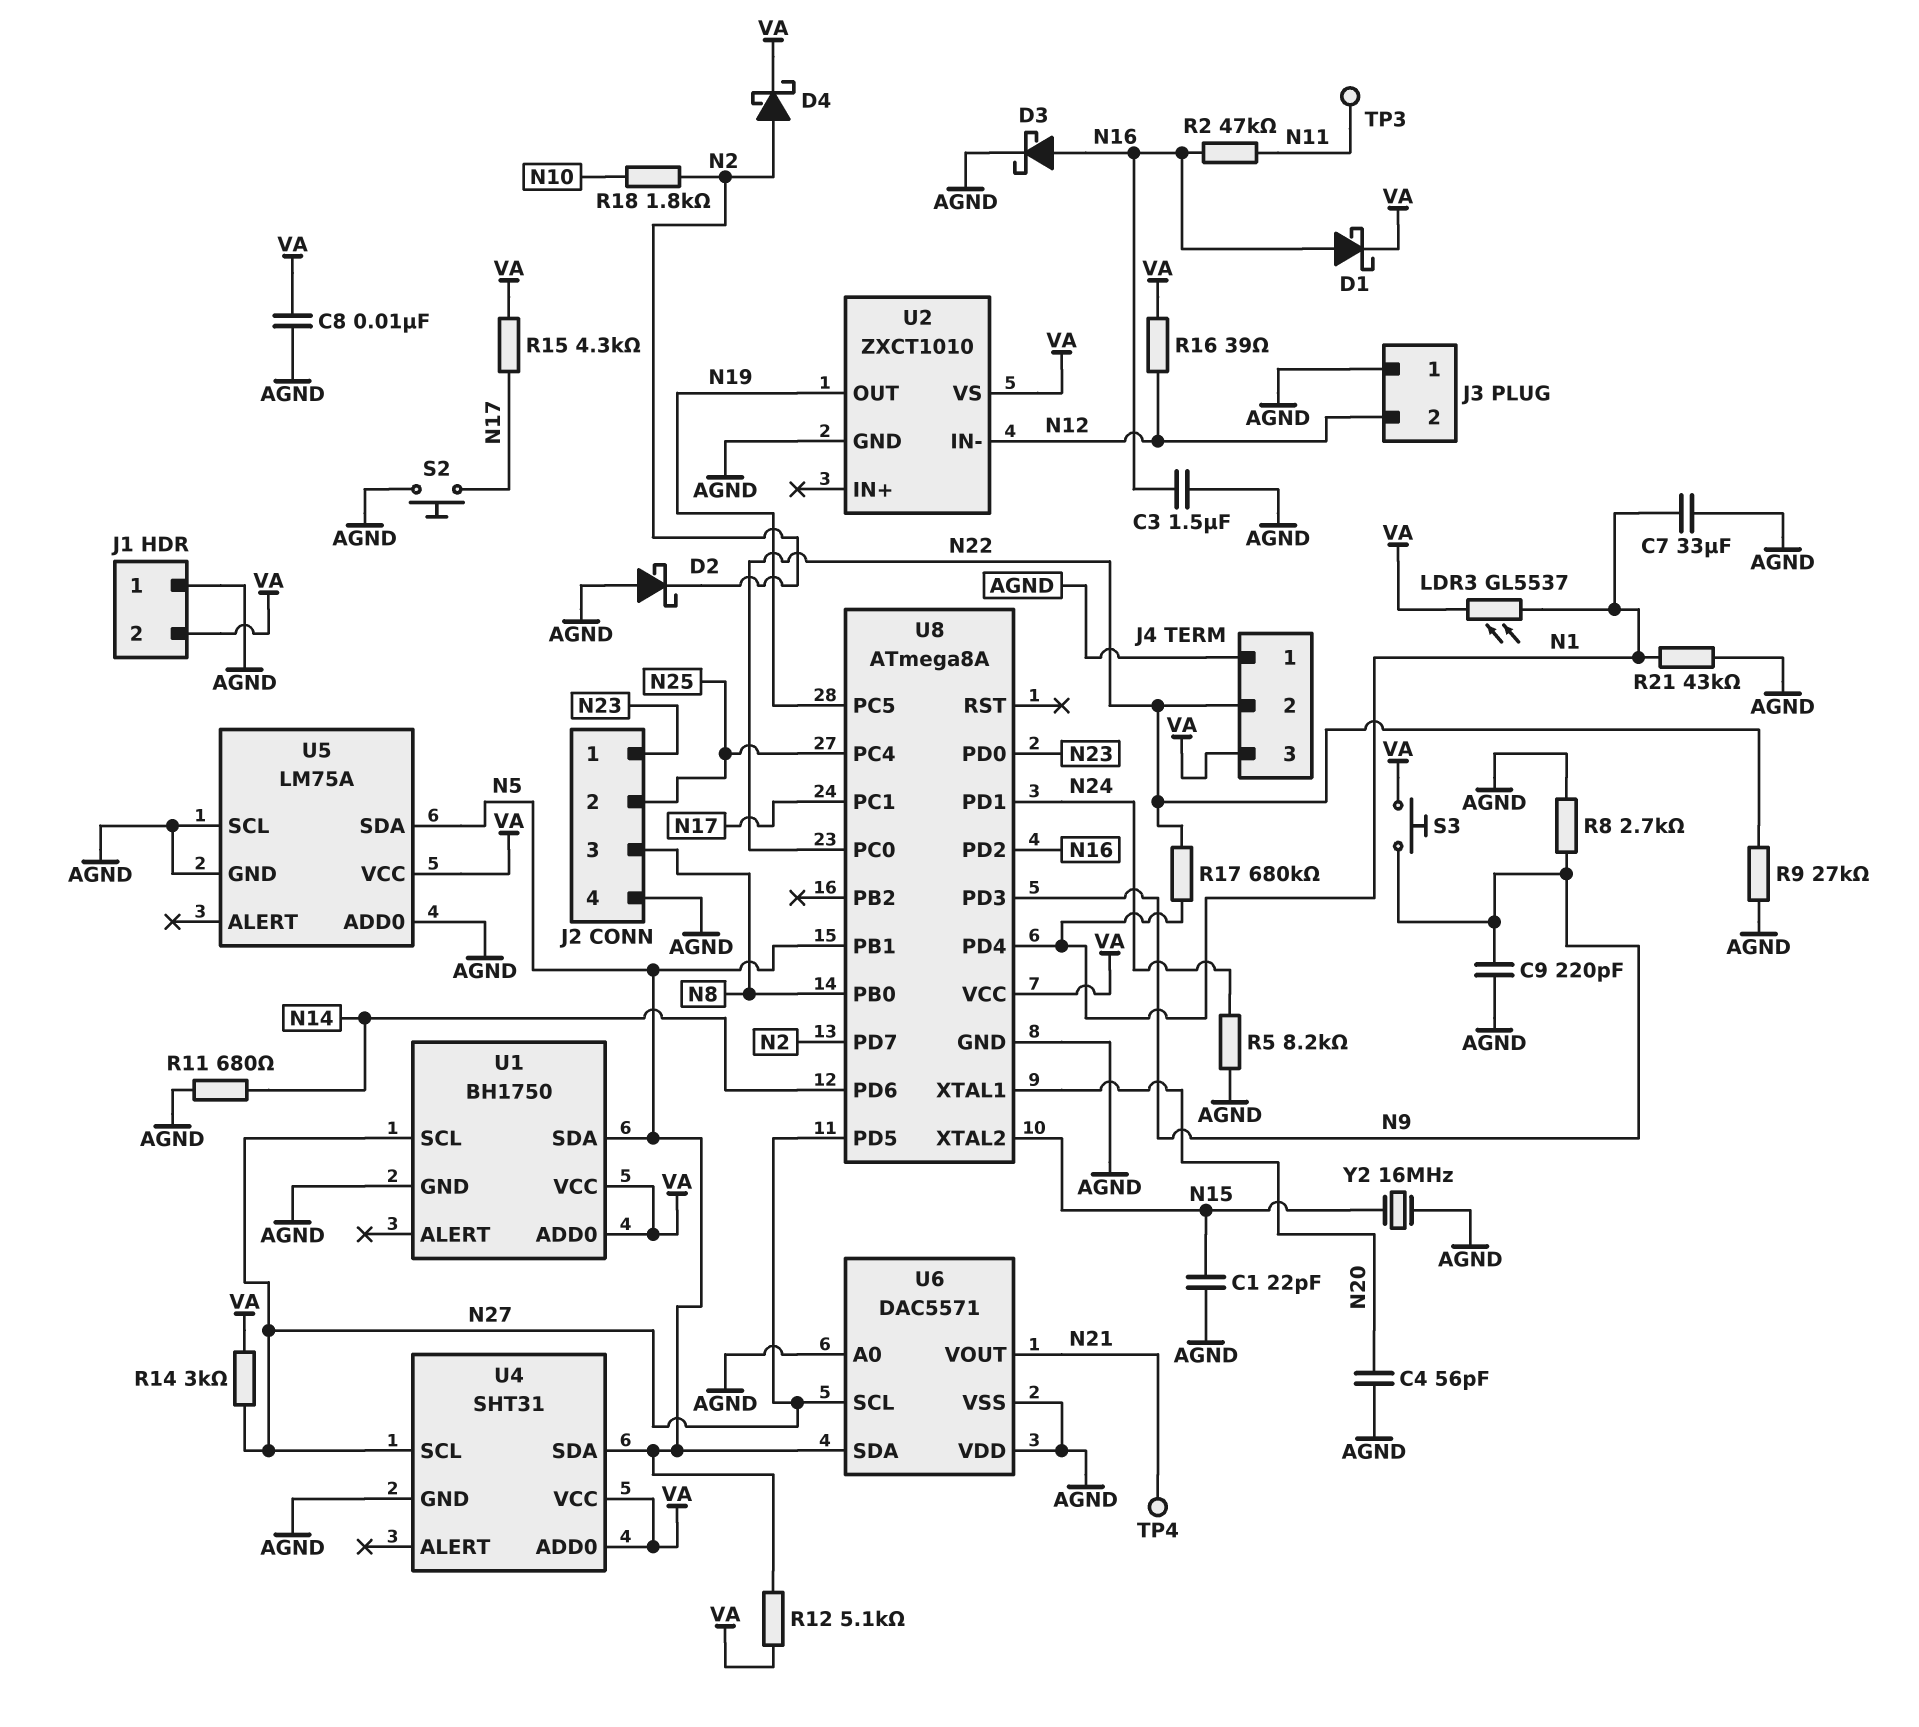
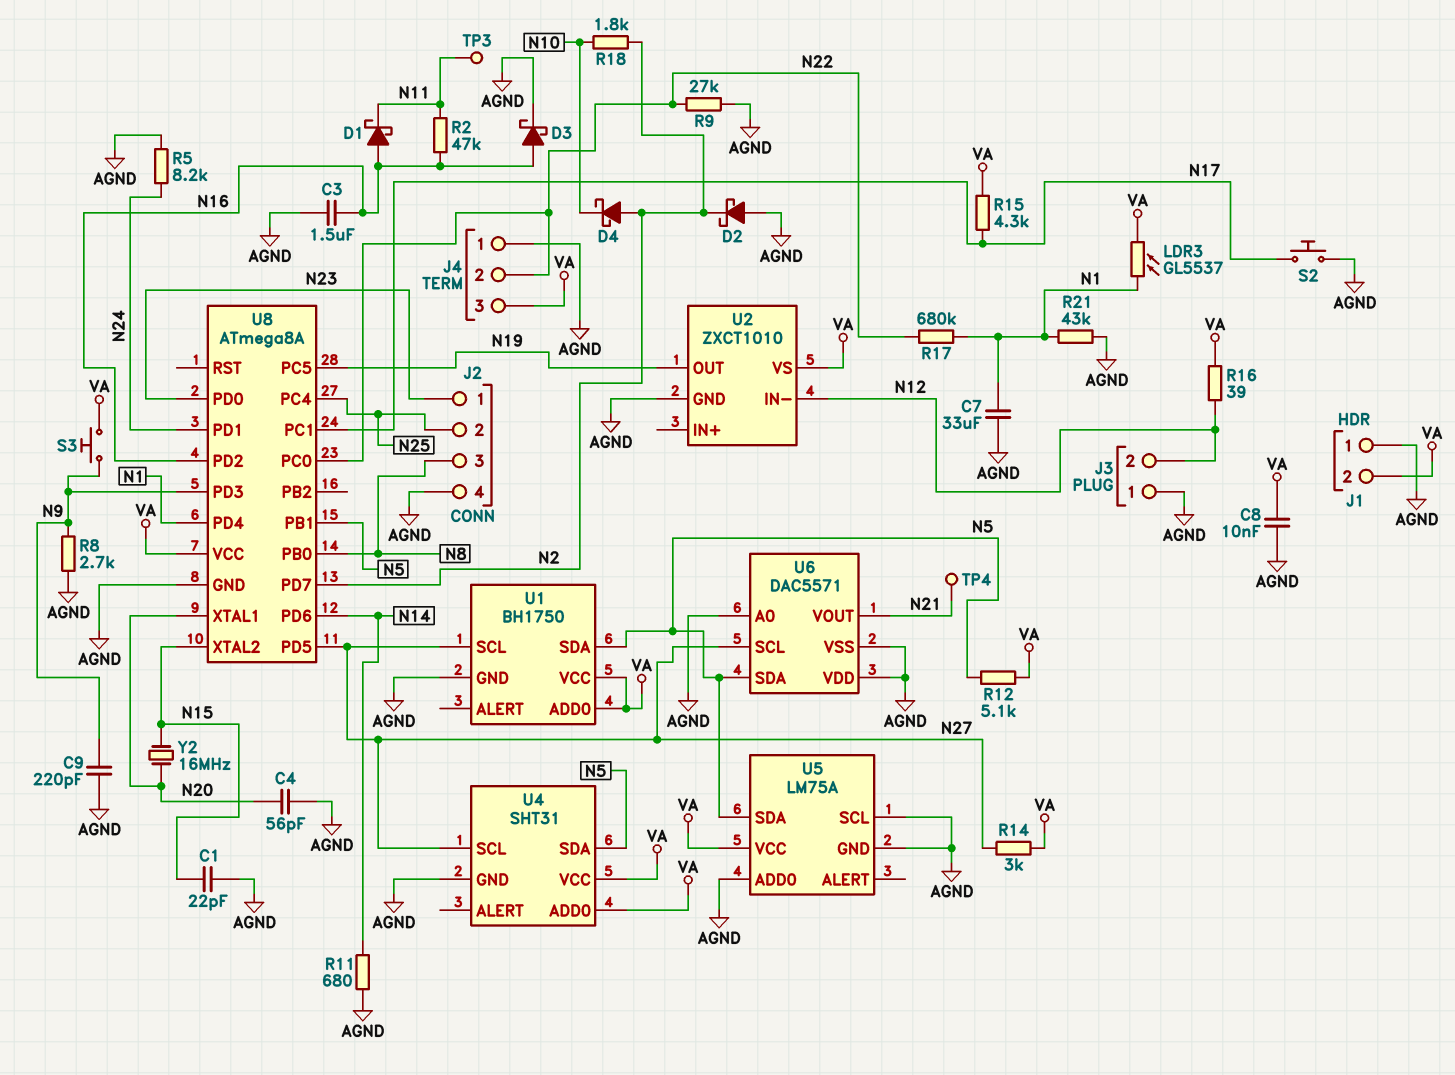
D1: schottky (A N16, K VA) -> schottky (A N16, K N11)
D4: schottky (A N2, K VA) -> schottky (A N2, K N10)
Y2: 16MHz (AGND, N15) -> 16MHz (N15, N20)

